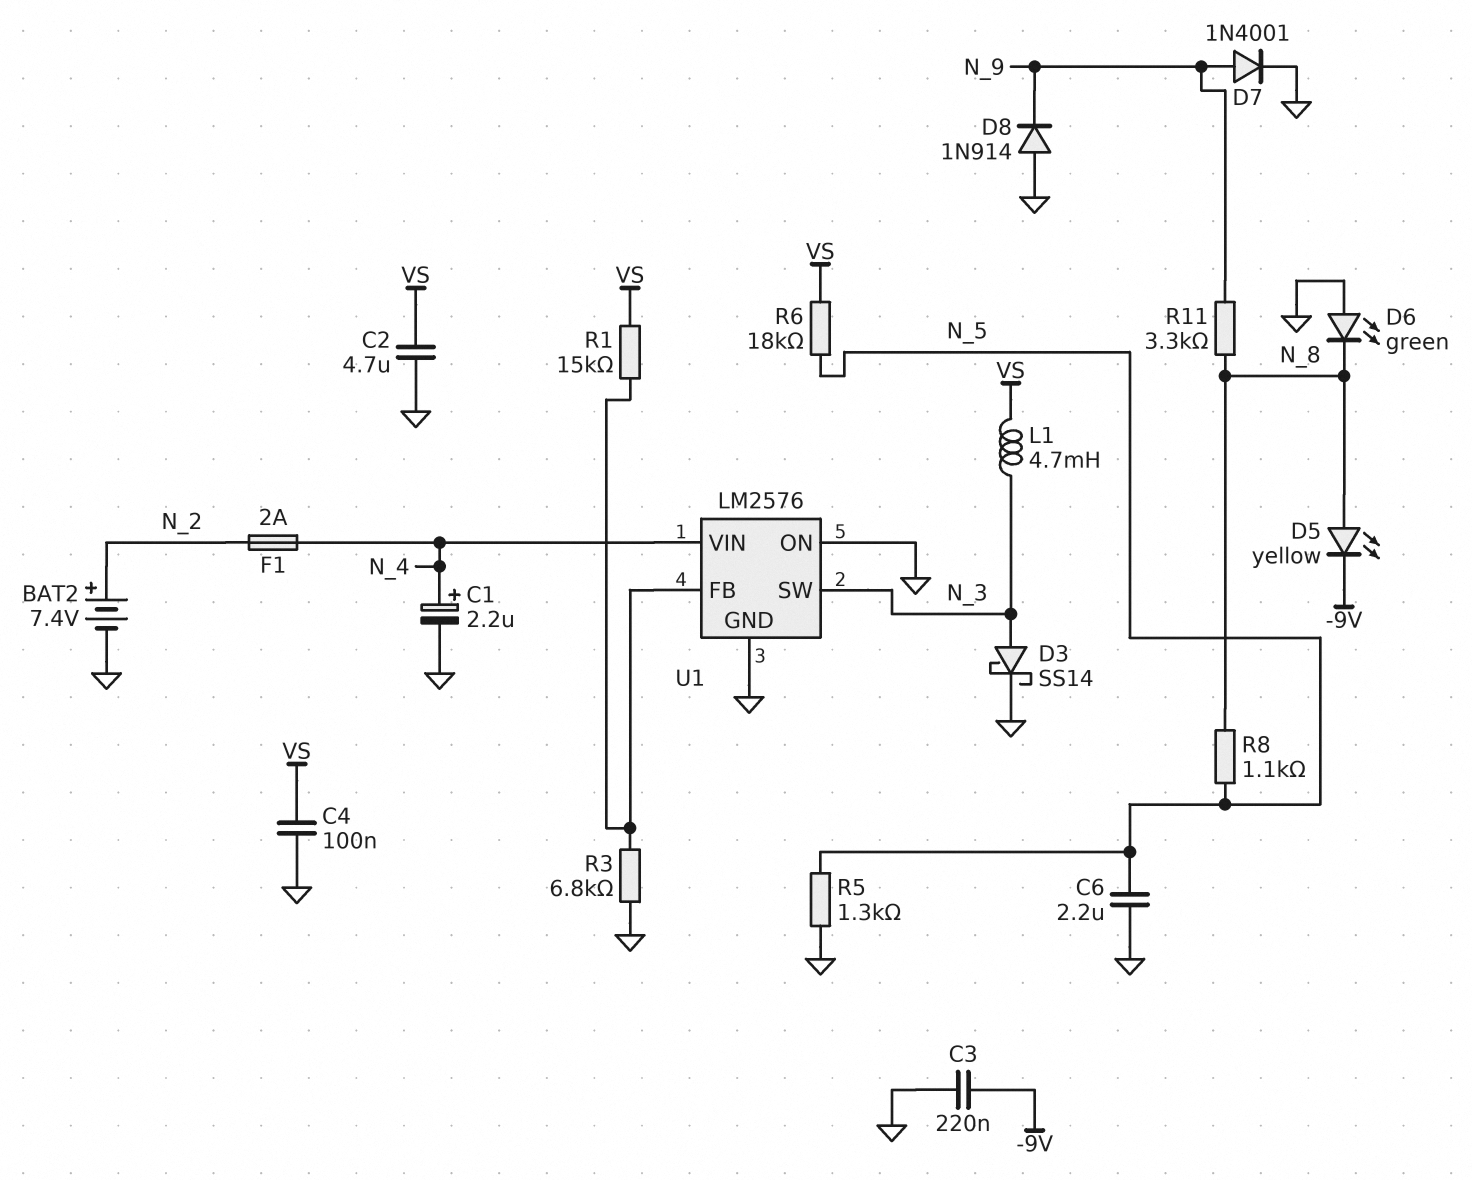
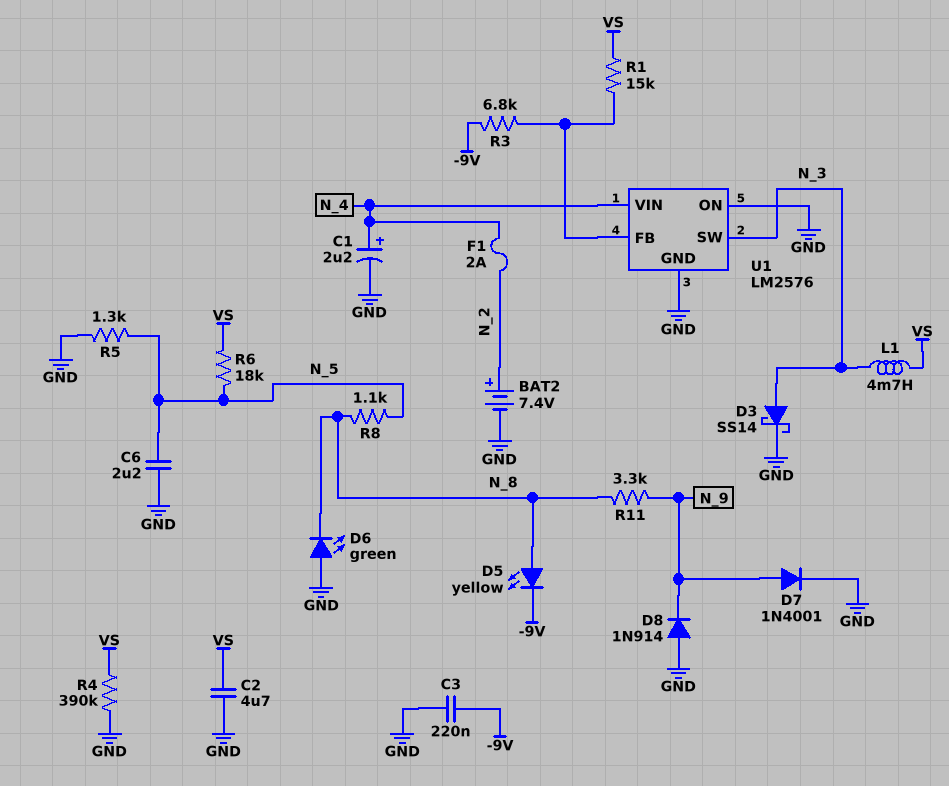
C4: 100nF (GND, VS) -> none
R3: 6.8k (GND, U1/FB) -> 6.8k (-9V, U1/FB)
R4: none -> 390k (GND, VS)

